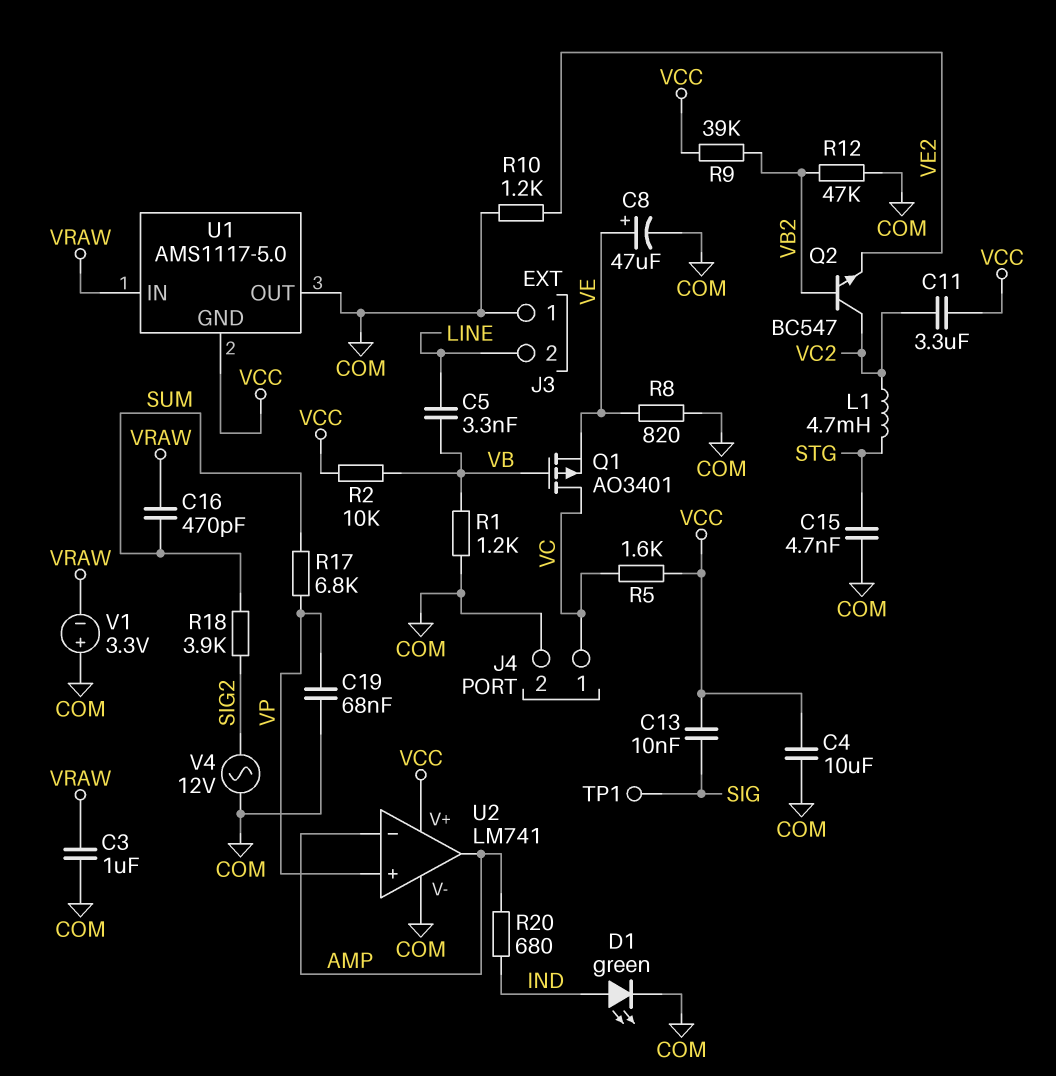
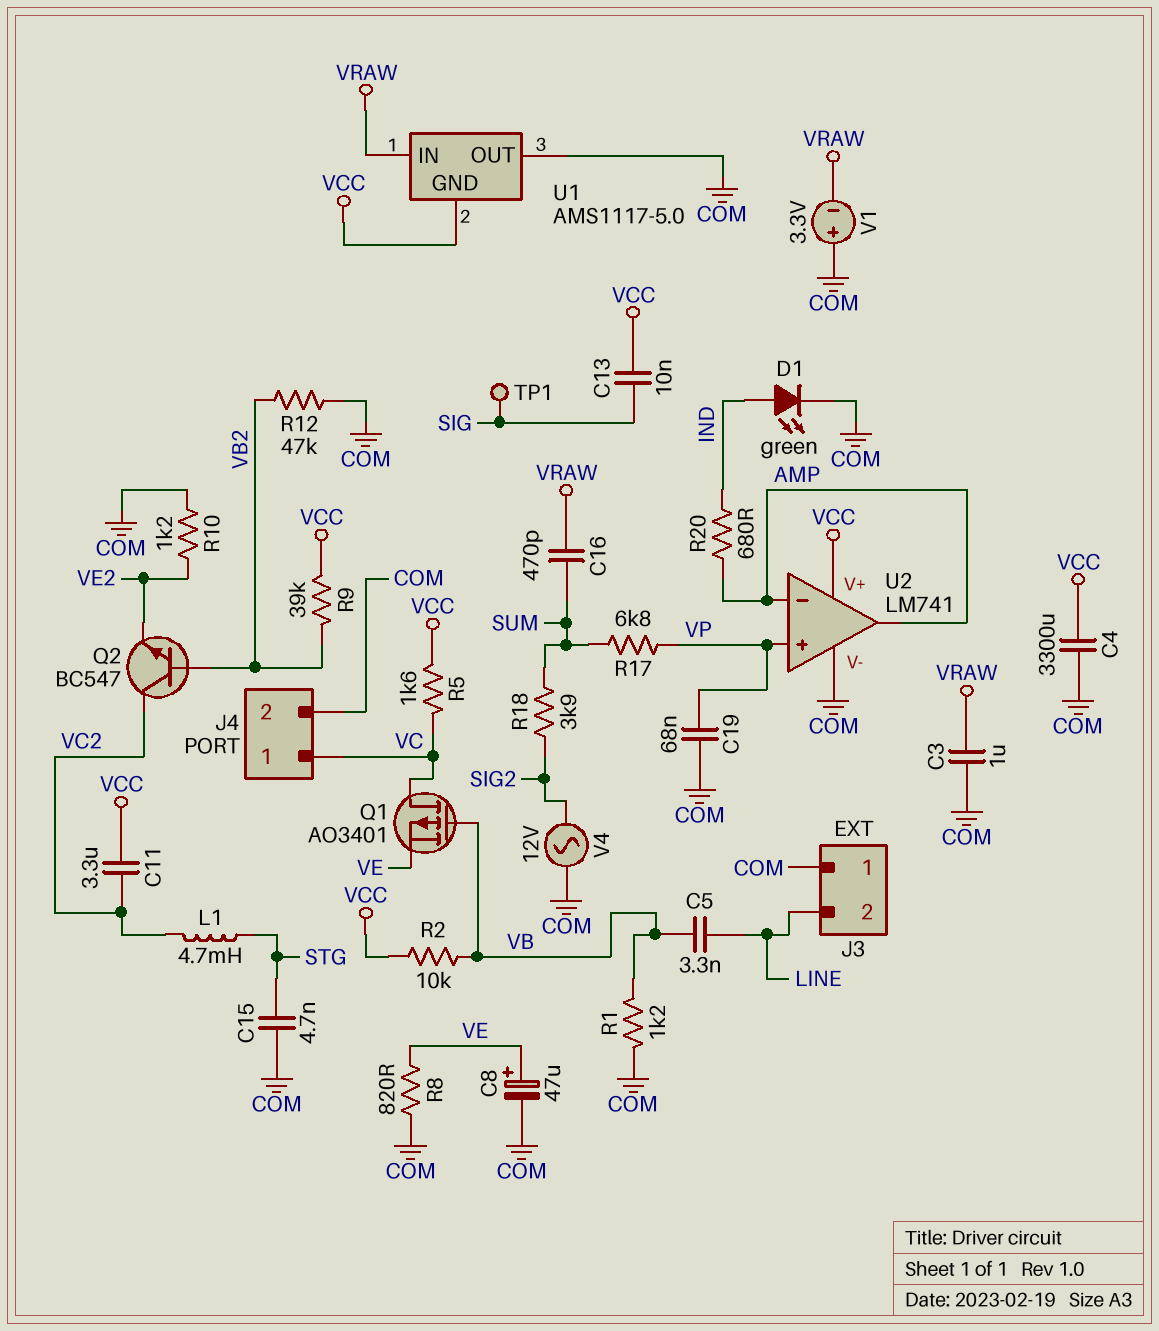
C4: 10uF (COM, VCC) -> 3300uF (COM, VCC)

